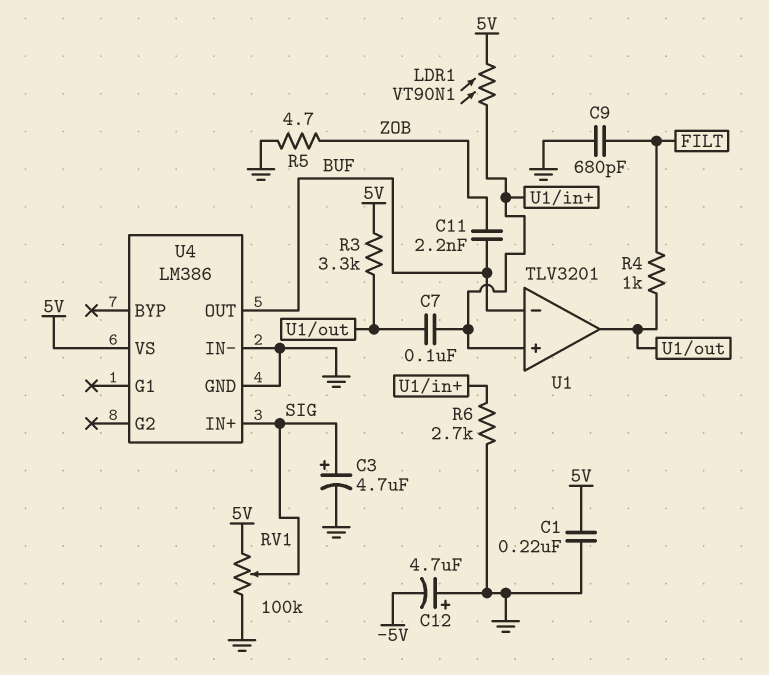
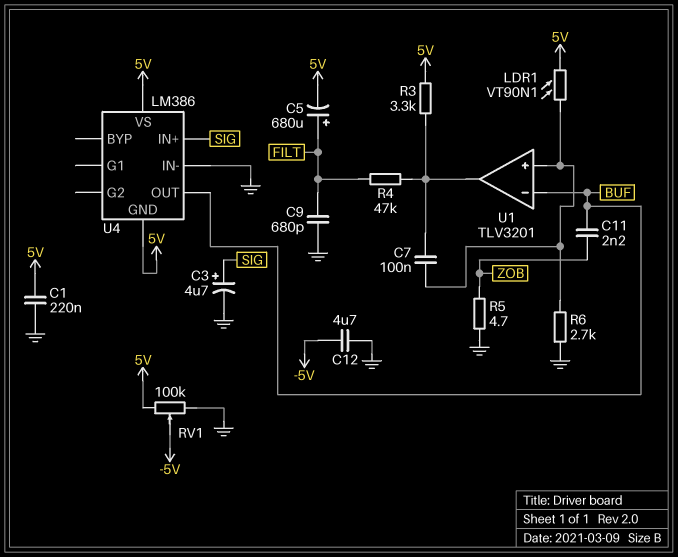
C5: none -> 680uF (plus FILT, minus 5V)
C12: 4.7uF (plus GND, minus -5V) -> 4.7uF (-5V, GND)
R4: 1k (FILT, U1/out) -> 47k (FILT, U1/out)
RV1: 100k (5V, GND, wiper SIG) -> 100k (5V, GND, wiper -5V)
U4 pin GND: GND -> 5V

